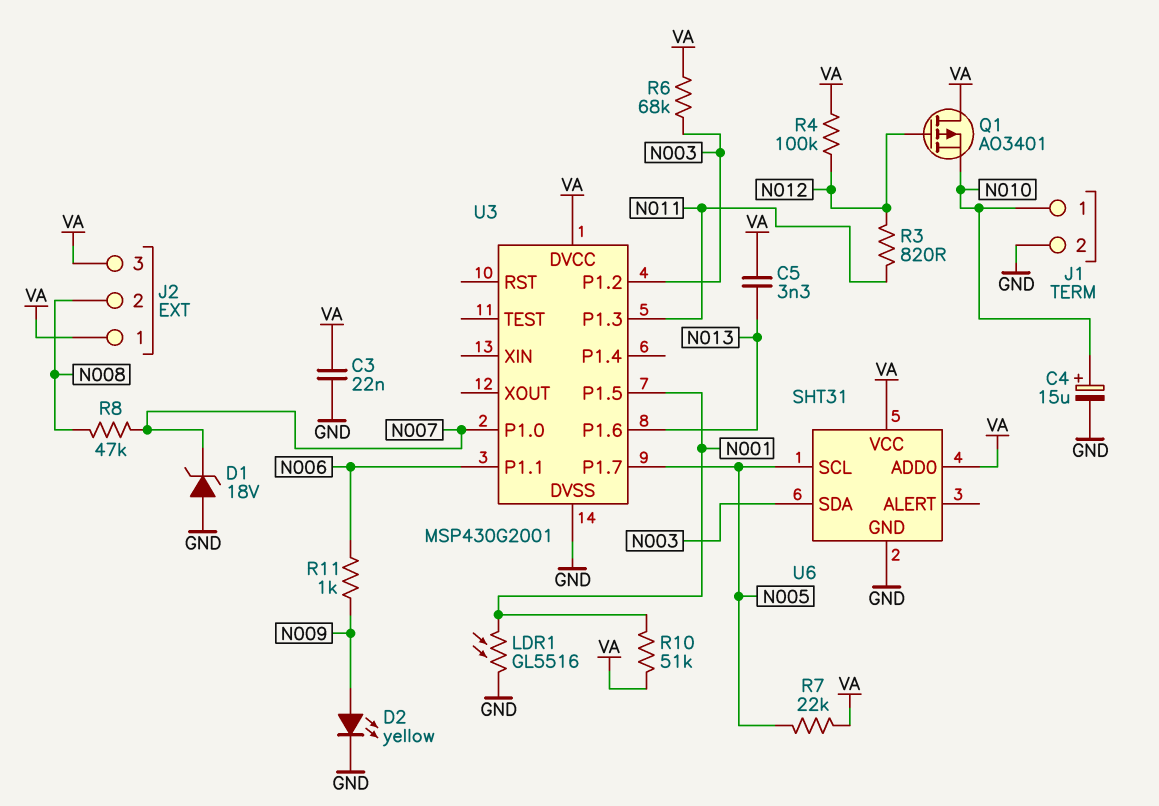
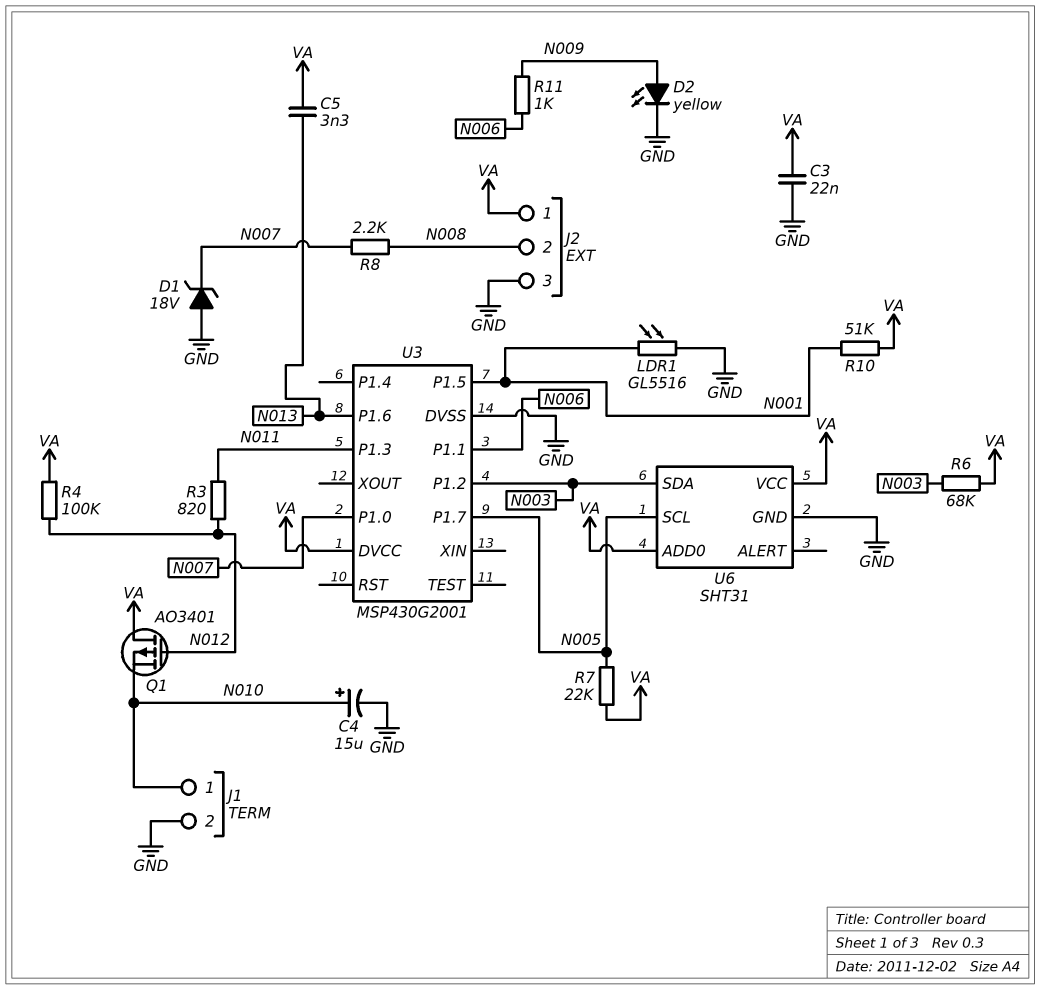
J2 pin 3: VA -> GND
R8: 47k (N007, N008) -> 2.2k (N007, N008)

